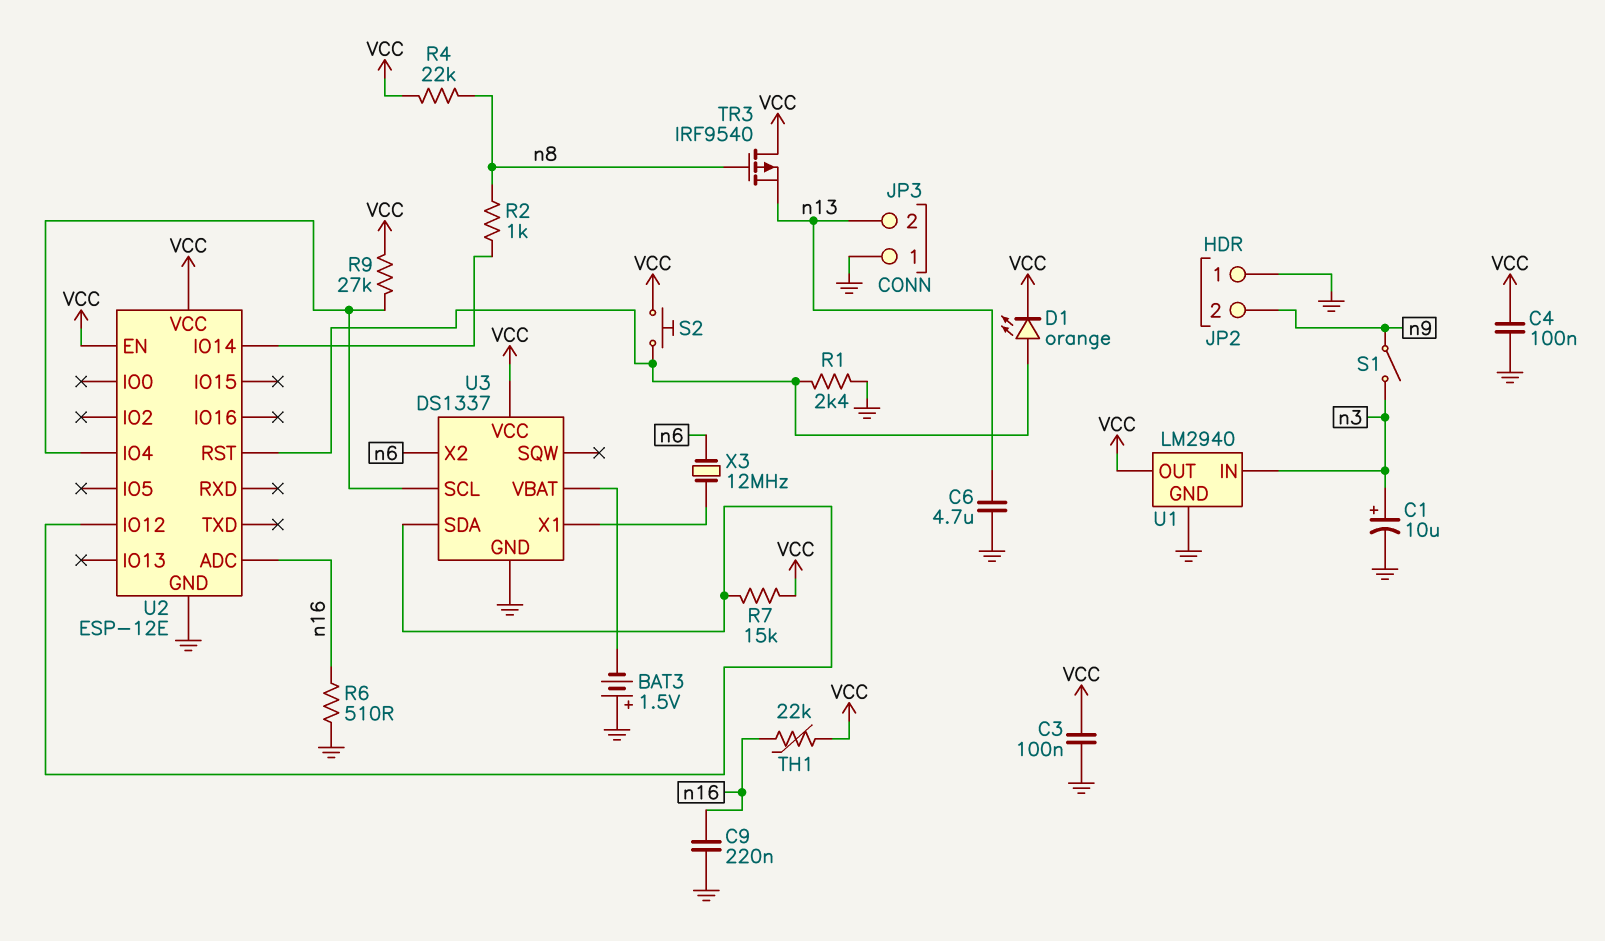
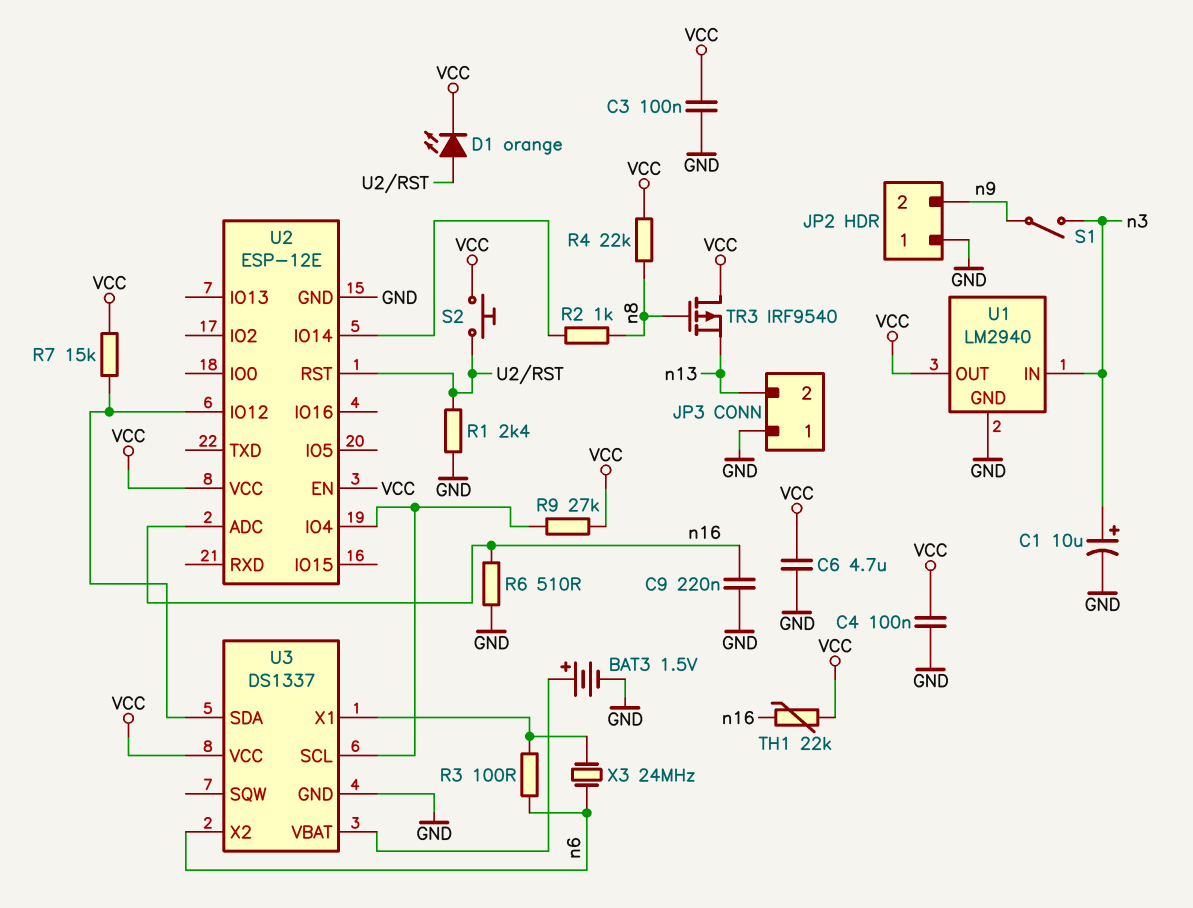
BAT3: 1.5V (plus GND, minus U3/VBAT) -> 1.5V (plus U3/VBAT, minus GND)
C6: 4.7uF (GND, n13) -> 4.7uF (GND, VCC)
R3: none -> 100 (U3/X1, n6)
X3: 12MHz (U3/X1, n6) -> 24MHz (U3/X1, n6)

